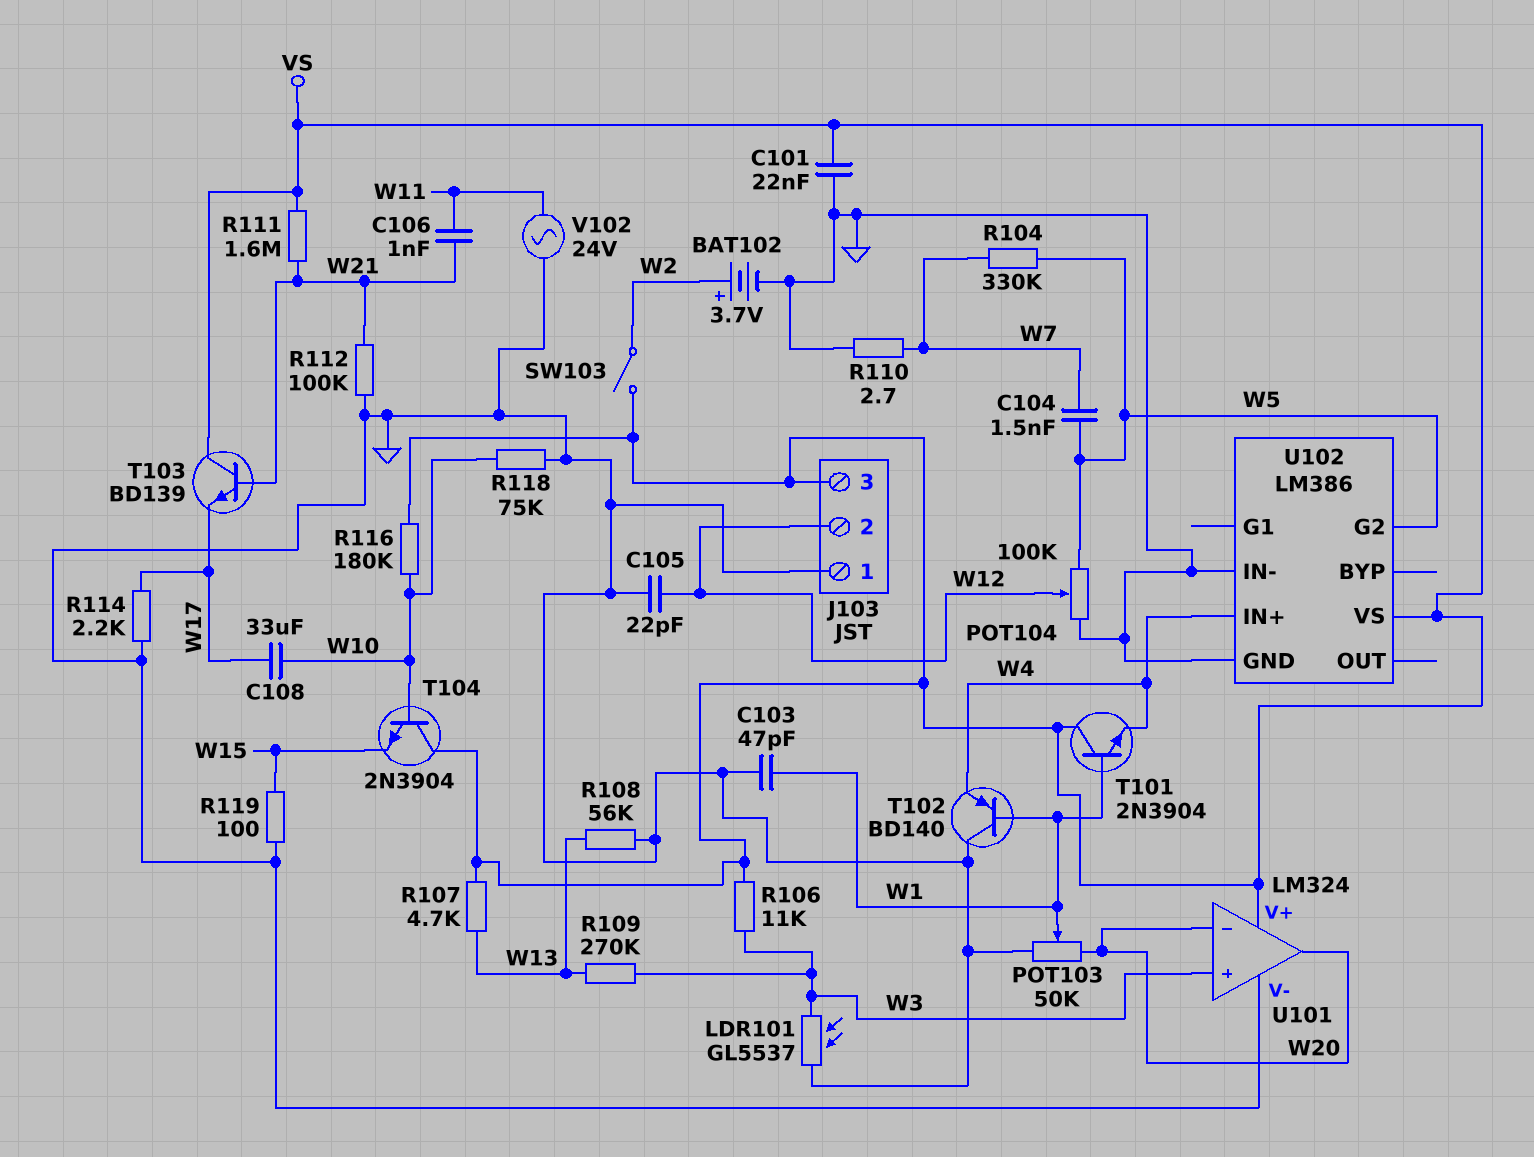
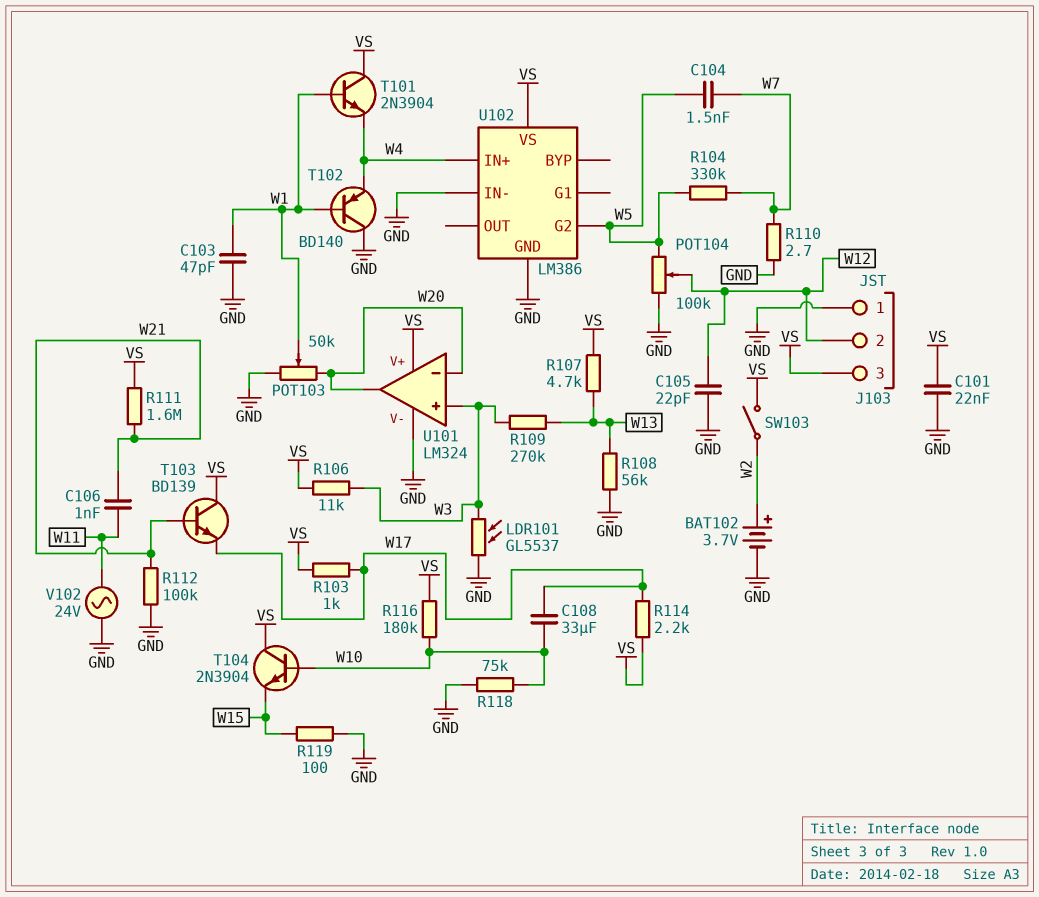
R103: none -> 1k (VS, W17)
R114: 2.2k (GND, W17) -> 2.2k (VS, W17)

